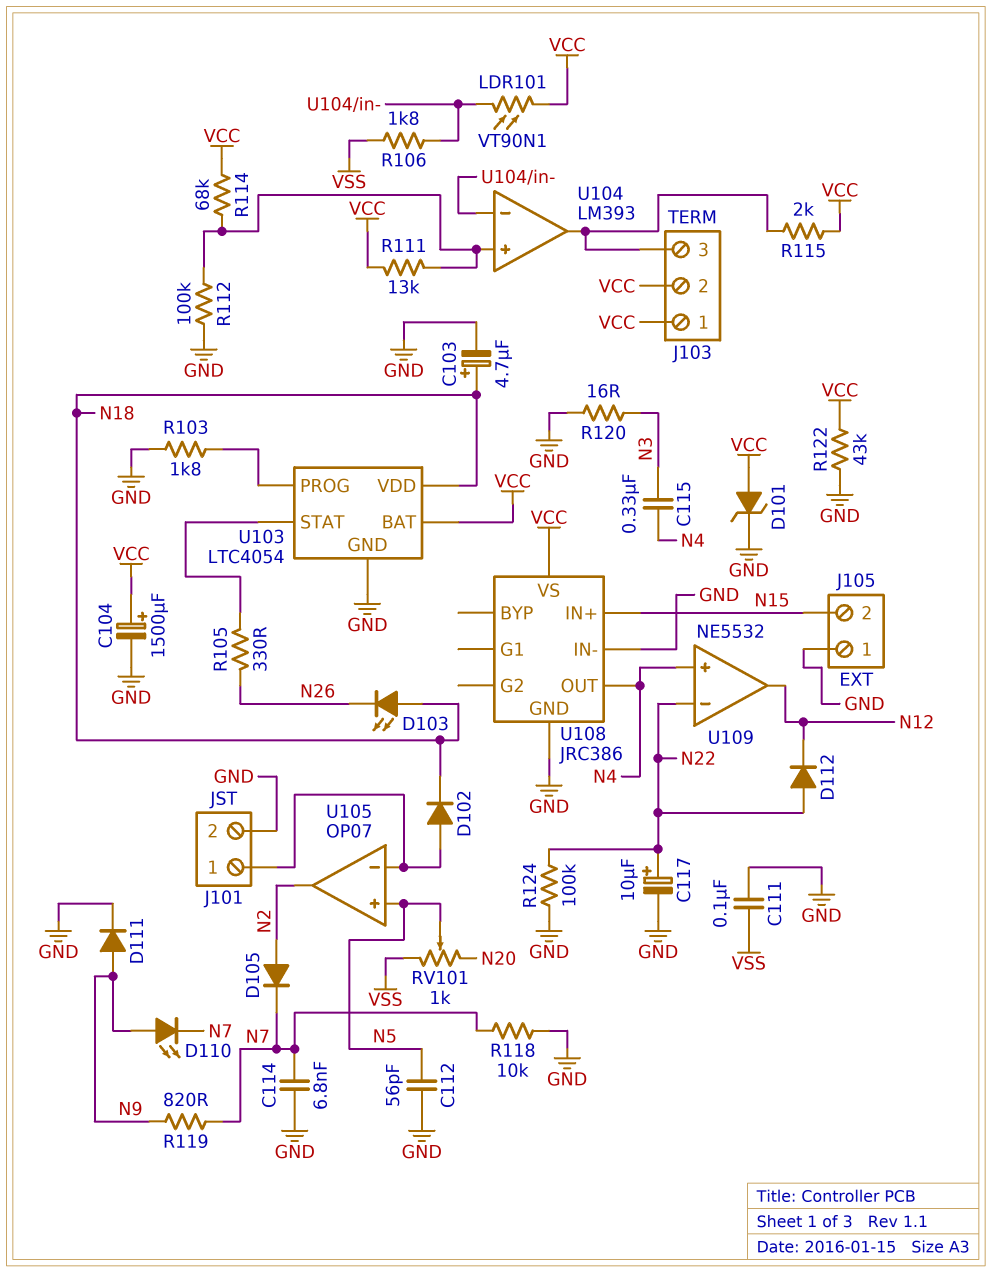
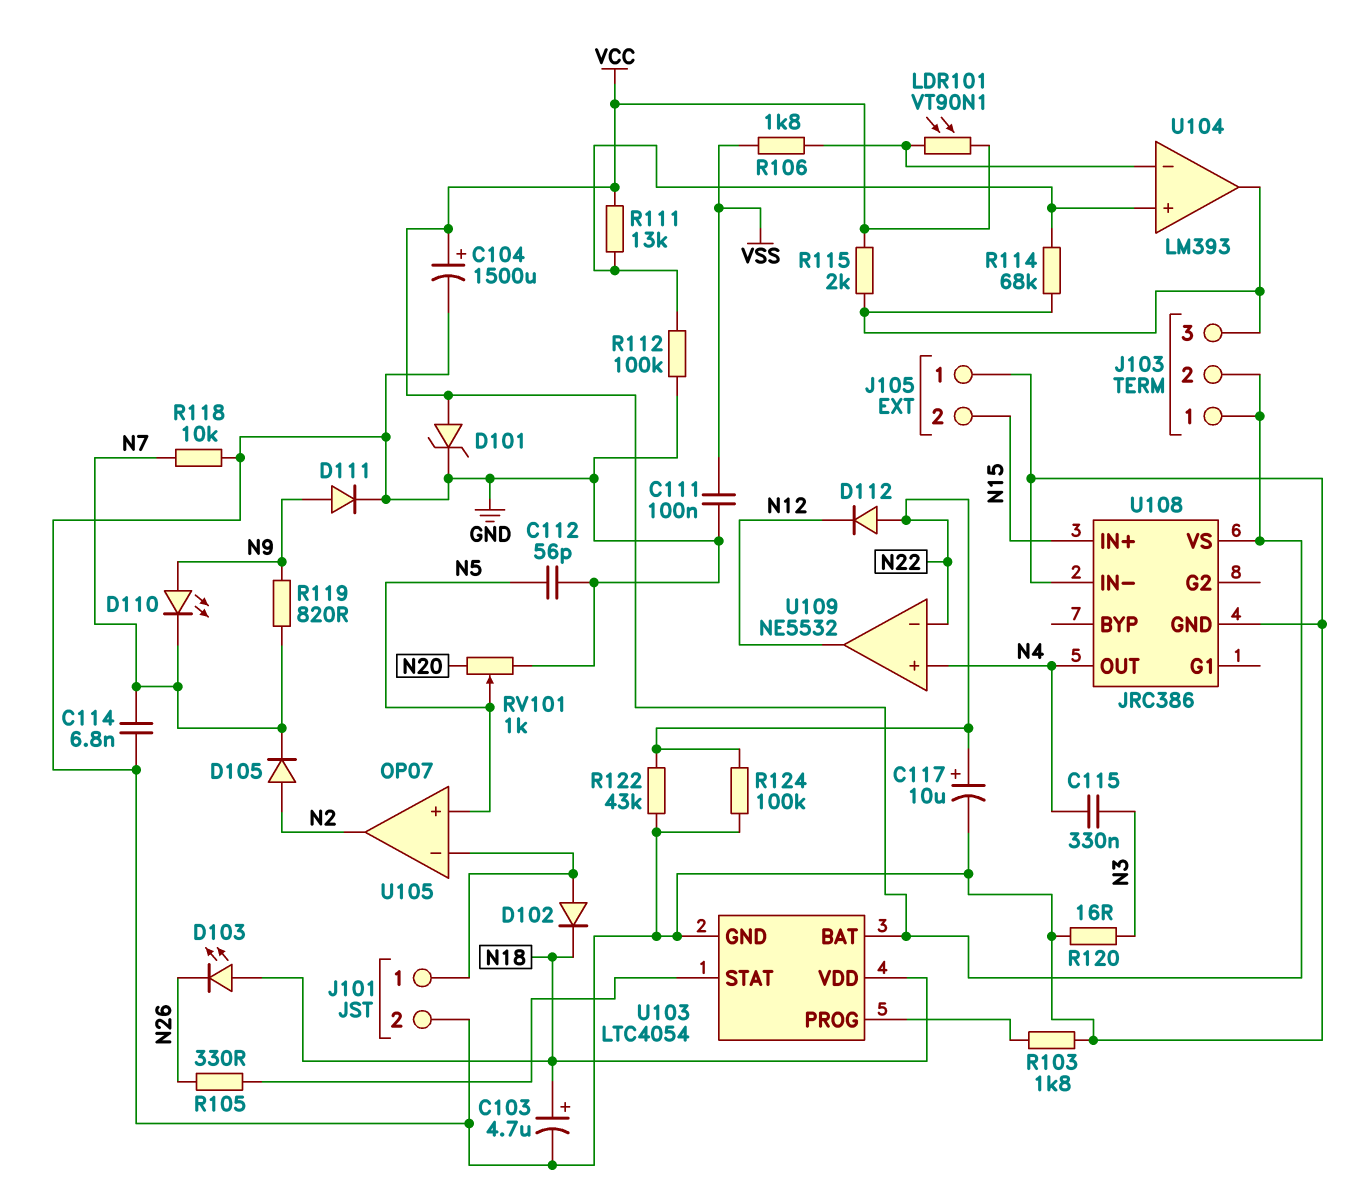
R114: 68k (U104/in+, VCC) -> 68k (J103/3, U104/in+)
R122: 43k (GND, VCC) -> 43k (GND, N22)
RV101: 1k (N20, VSS, wiper N5) -> 1k (GND, N20, wiper N5)

